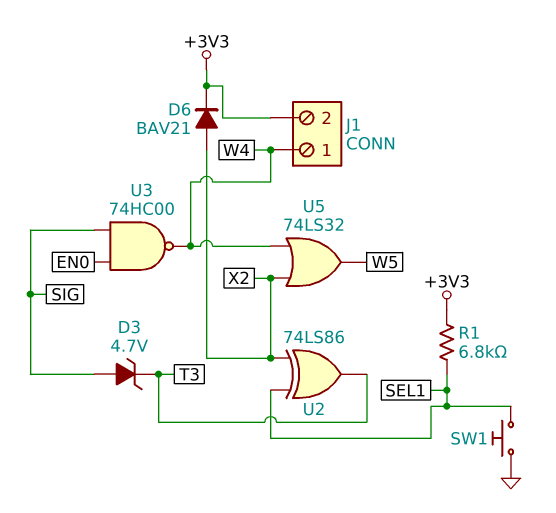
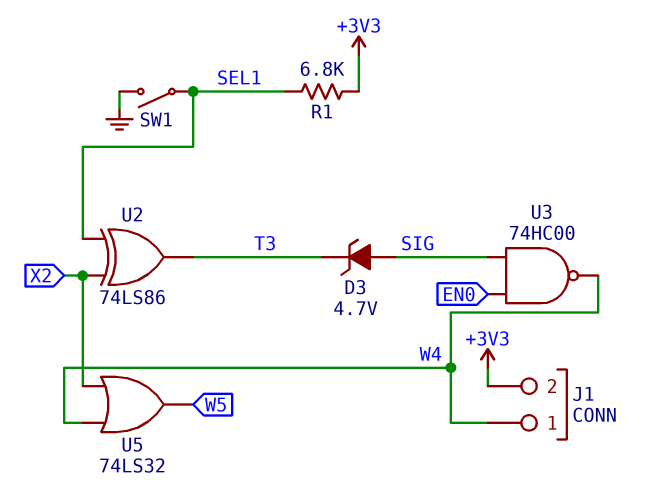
D6: diode BAV21 (A X2, K +3V3) -> none
SW1: button (GND, SEL1) -> switch (GND, SEL1)

